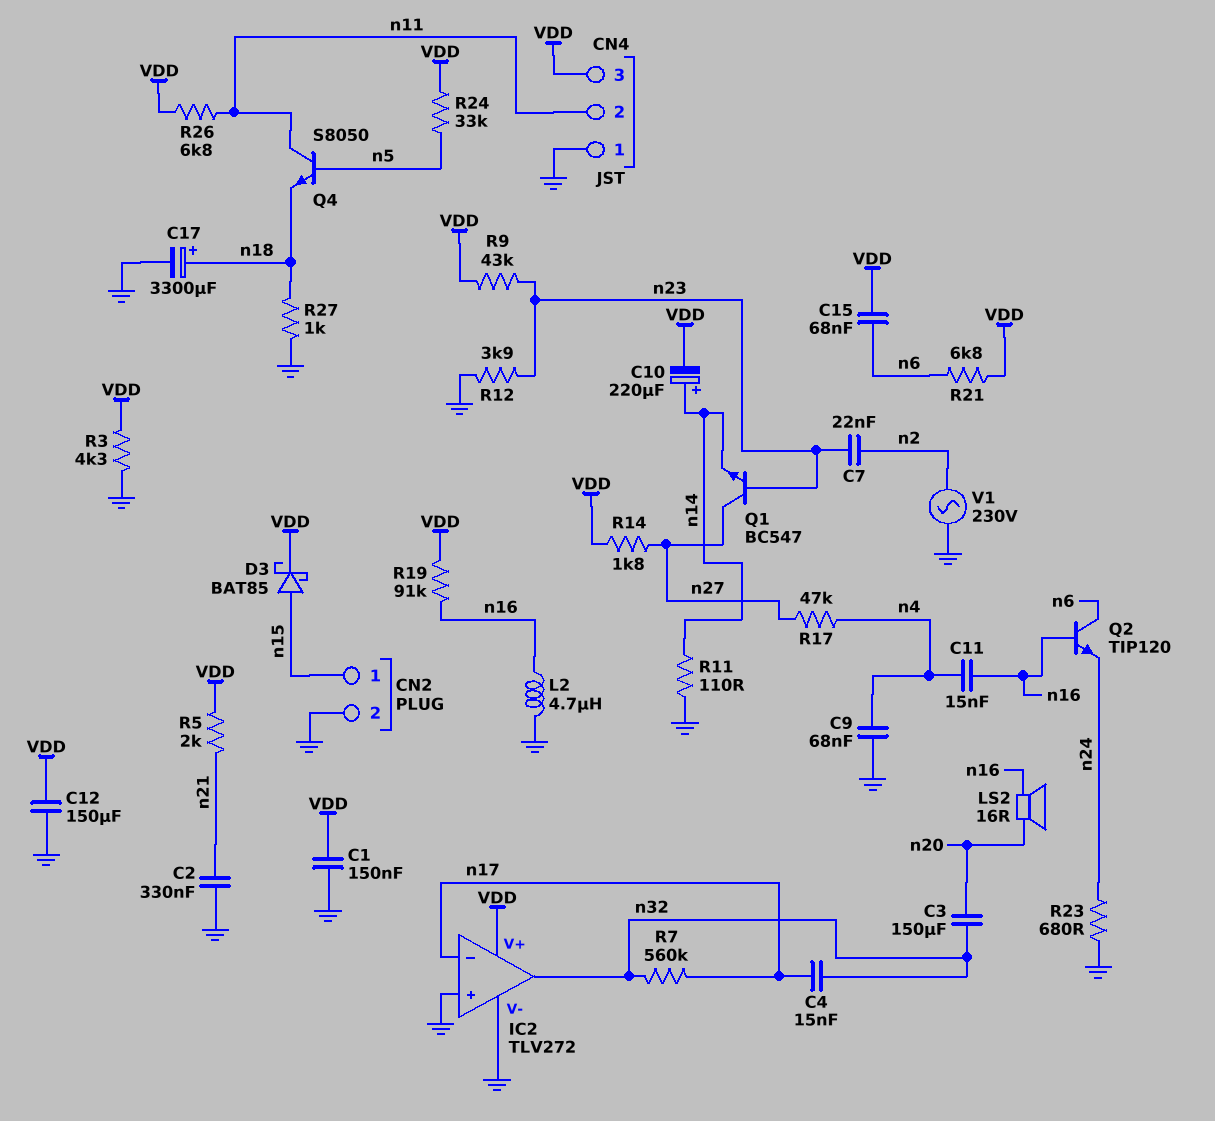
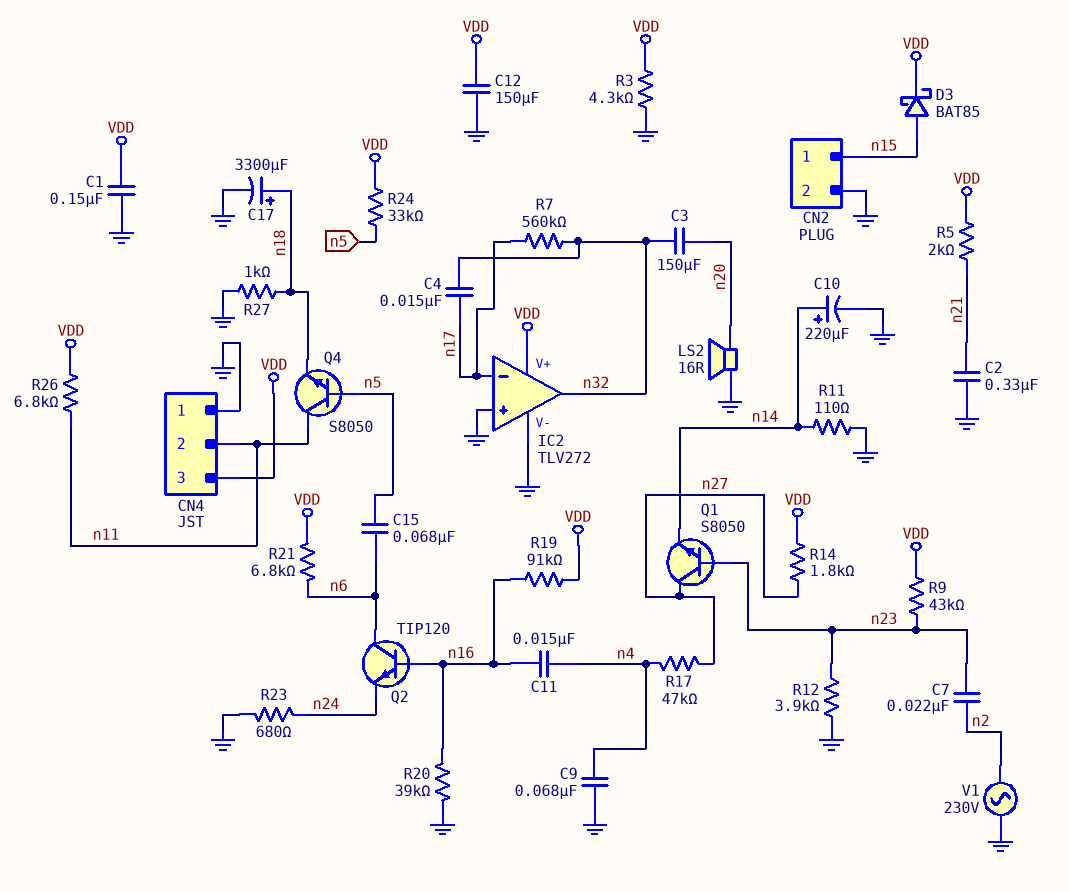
C10: 220uF (plus n14, minus VDD) -> 220uF (plus n14, minus GND)
C15: 68nF (VDD, n6) -> 68nF (n5, n6)
L2: 4.7uH (GND, n16) -> none
LS2: speaker 16R (n16, n20) -> speaker 16R (GND, n20)
Q1: NPN BC547 (B n23, C n27, E n14) -> NPN S8050 (B n23, C n27, E n14)
R20: none -> 39k (GND, n16)

